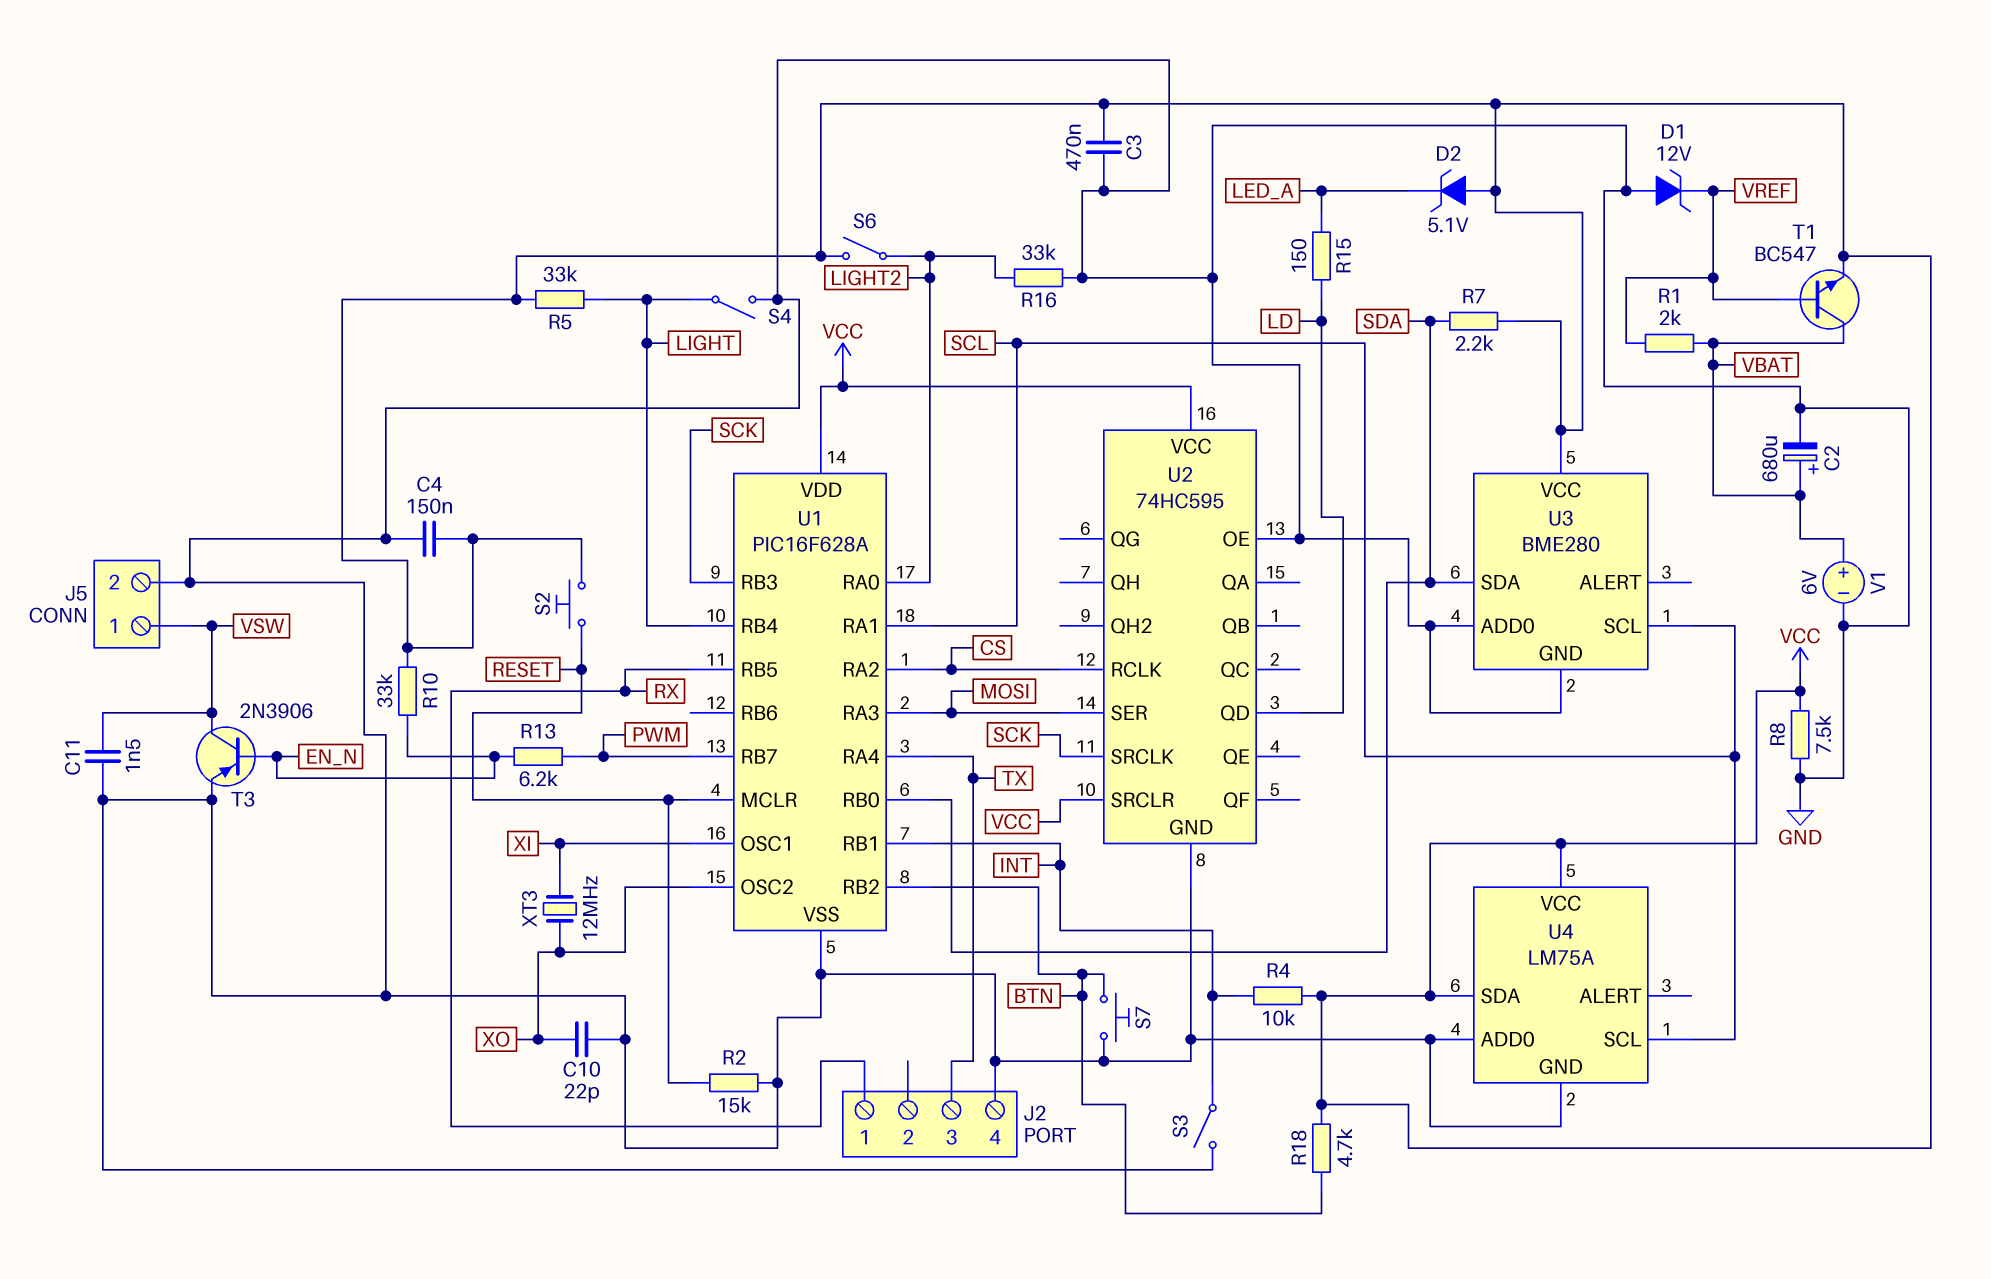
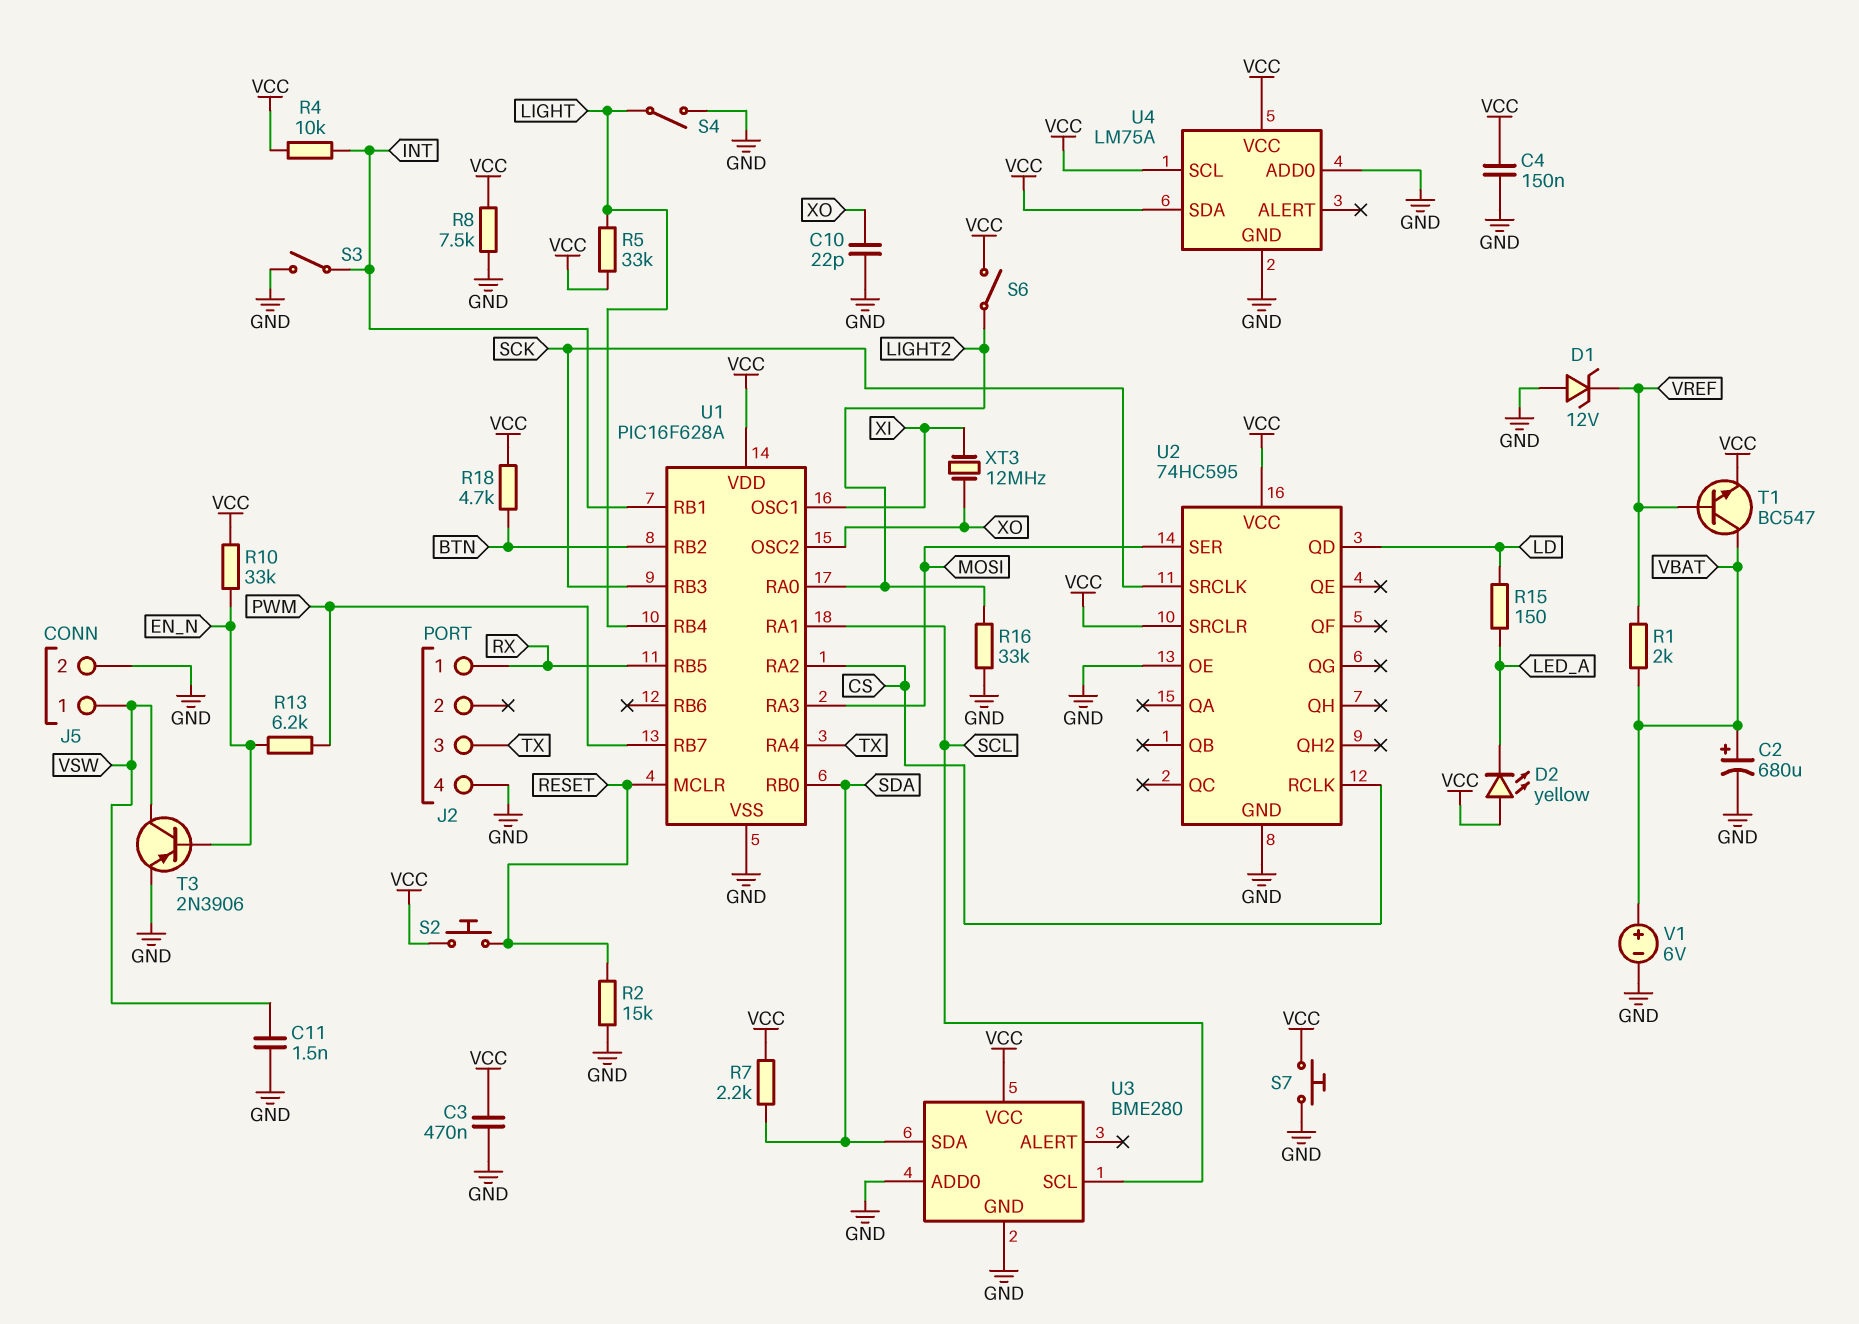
D2: zener 5.1V (A VCC, K LED_A) -> LED yellow (A VCC, K LED_A)
S7: button (BTN, GND) -> button (GND, VCC)
U4 pin SCL: SCL -> VCC

